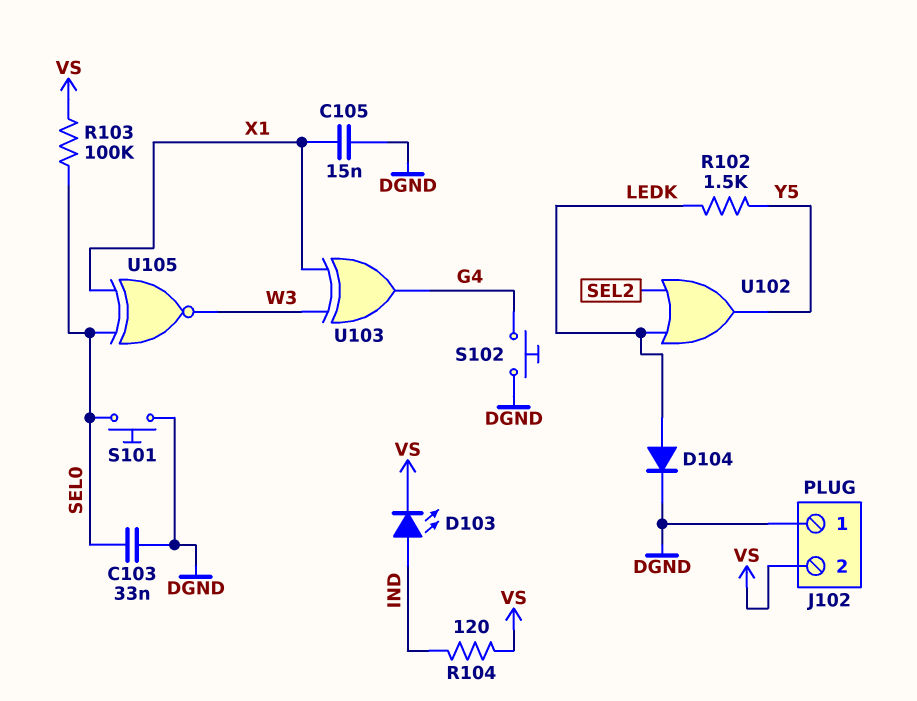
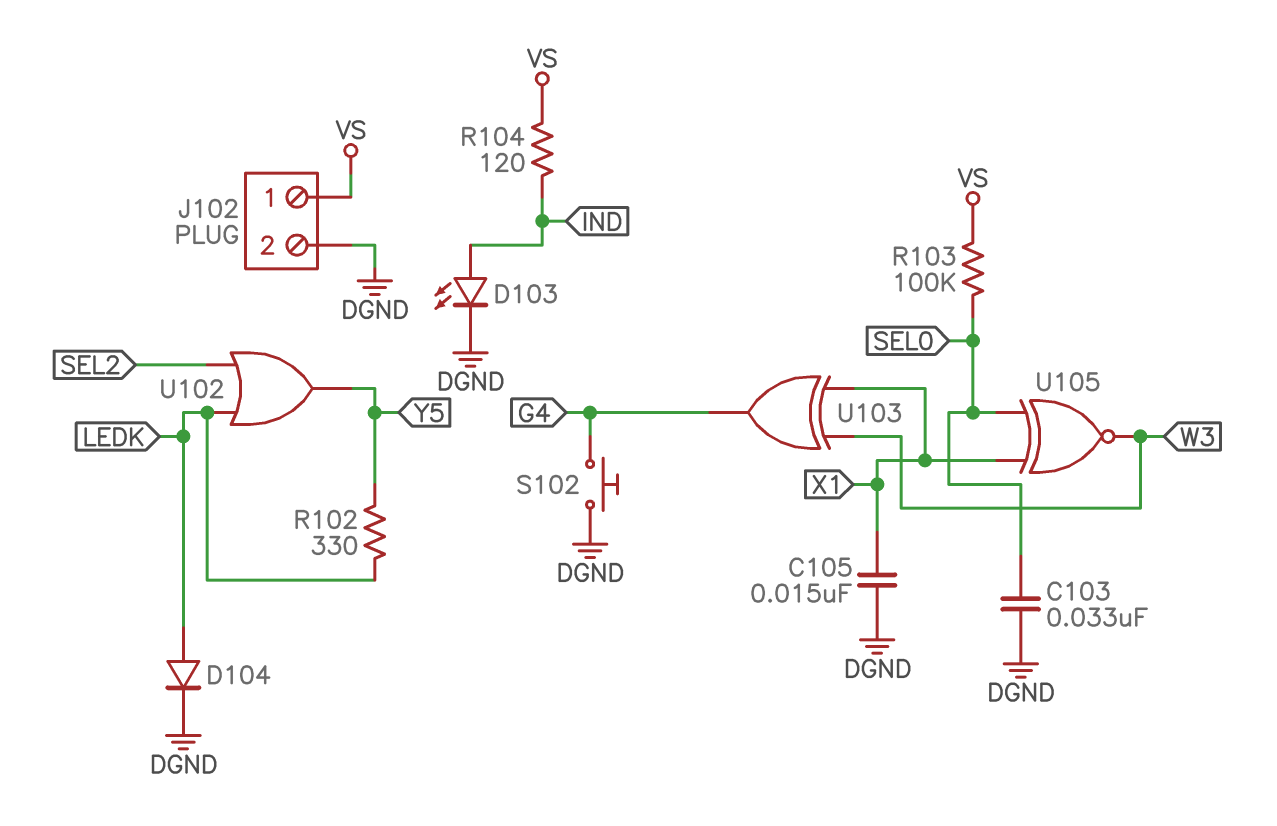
D103: LED (A IND, K VS) -> LED (A IND, K DGND)
J102 pin 1: DGND -> VS
J102 pin 2: VS -> DGND
R102: 1.5k (LEDK, Y5) -> 330 (LEDK, Y5)
S101: button (DGND, SEL0) -> none

